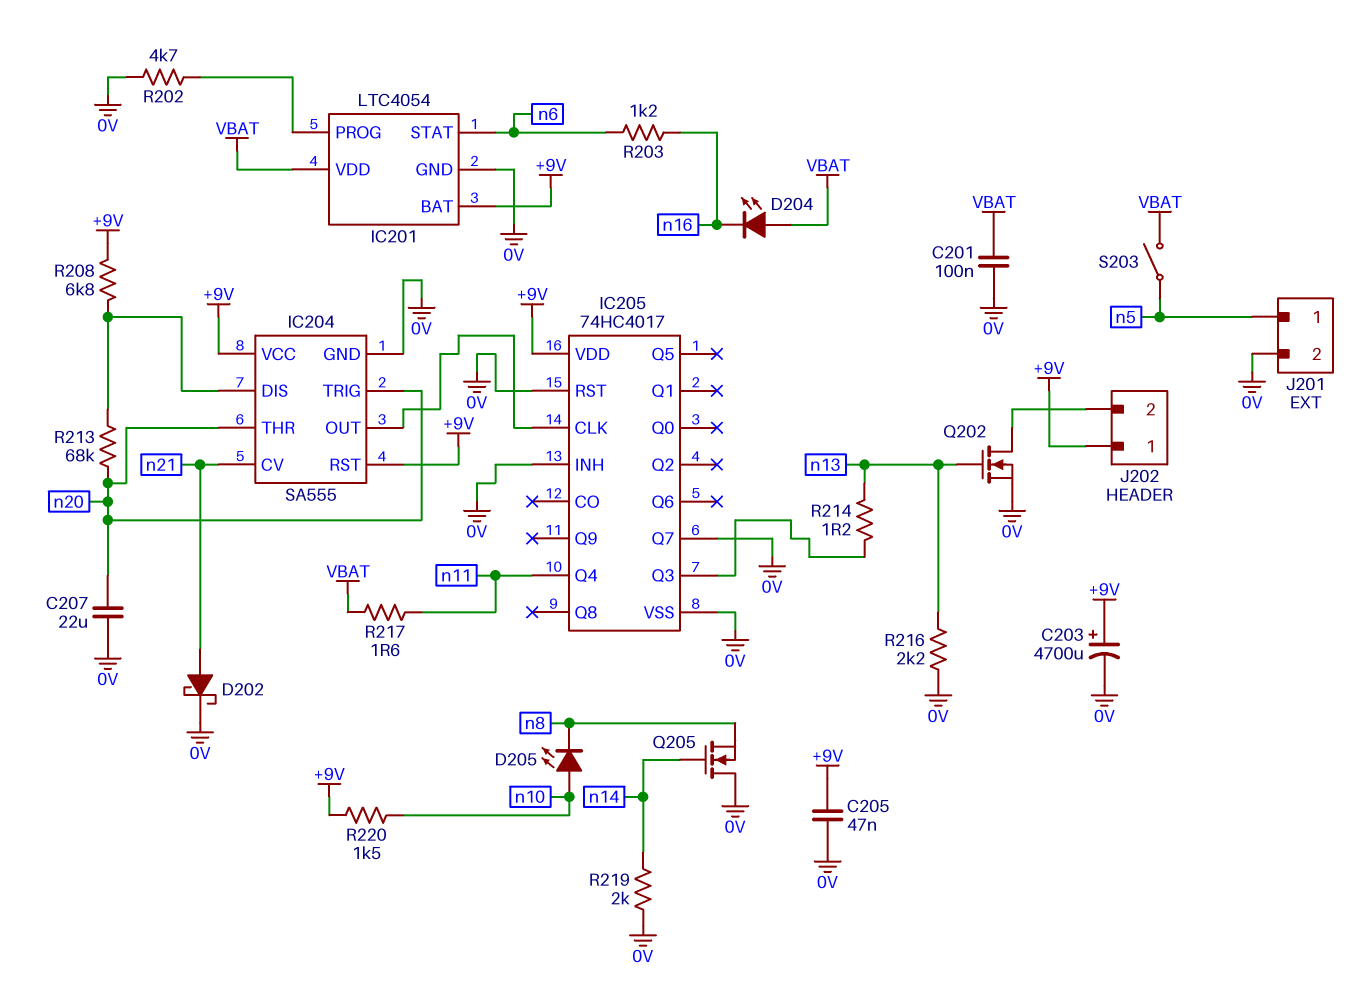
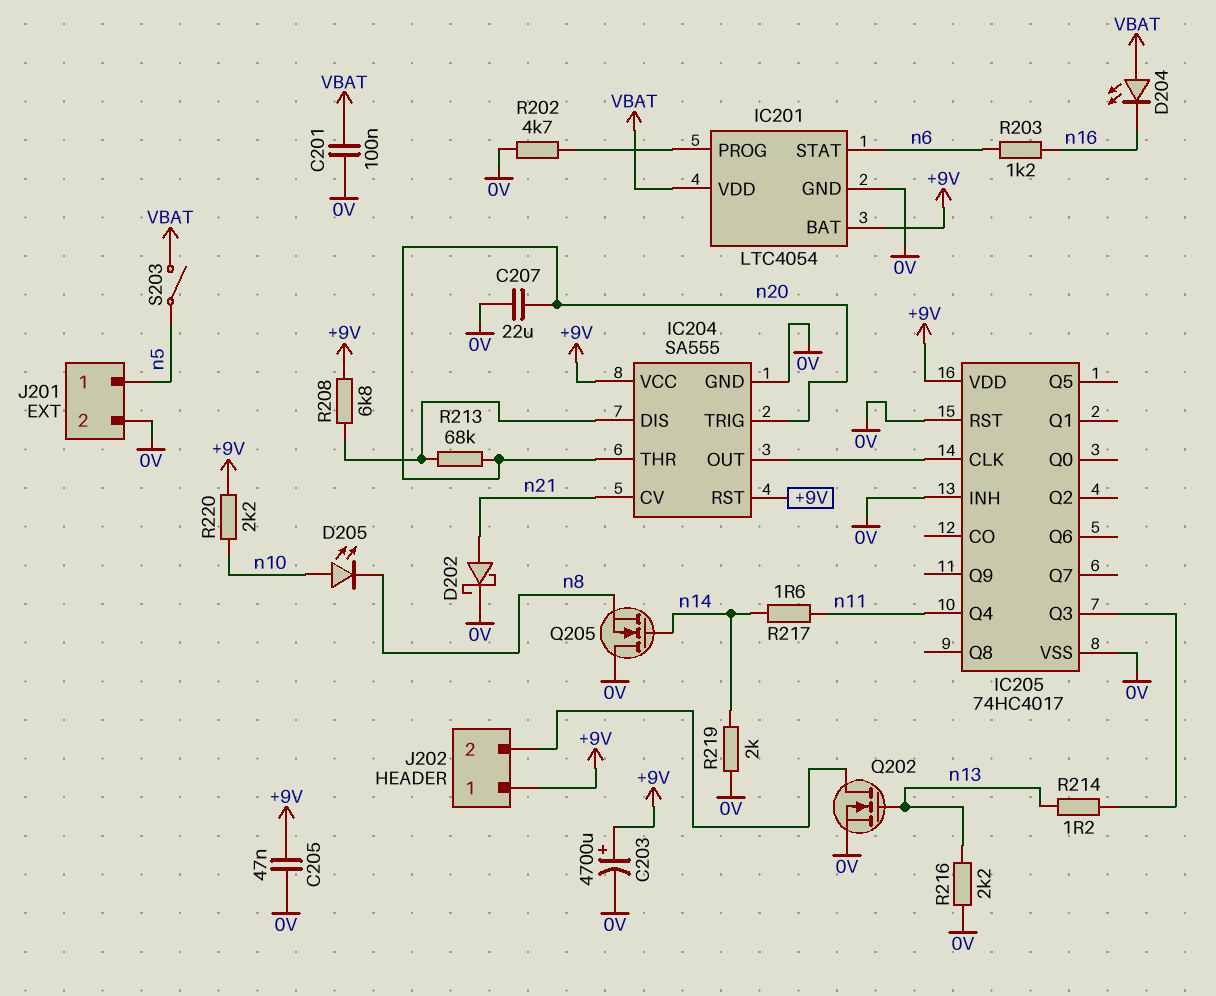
IC205 pin Q7: 0V -> none
R217: 1.6 (VBAT, n11) -> 1.6 (n11, n14)
R220: 1.5k (+9V, n10) -> 2.2k (+9V, n10)

